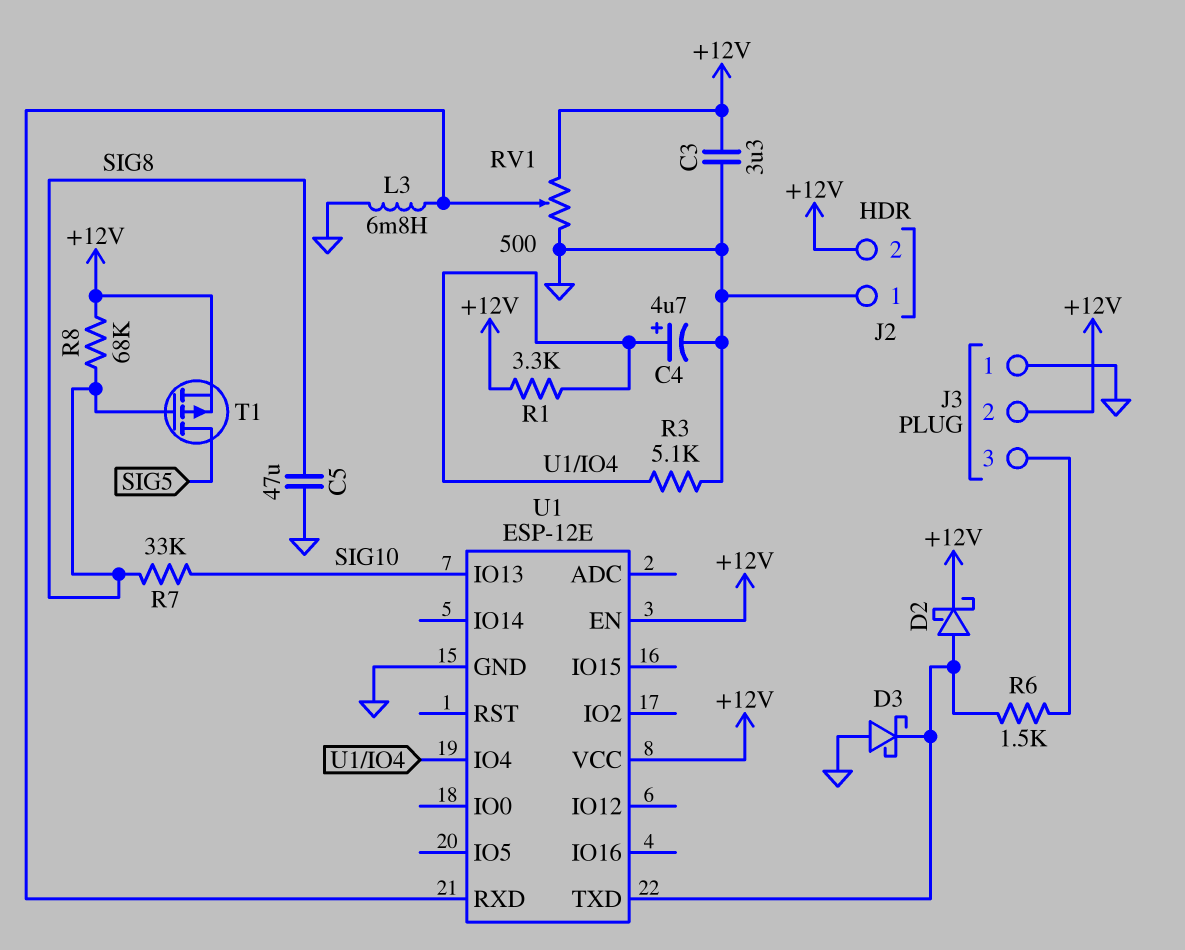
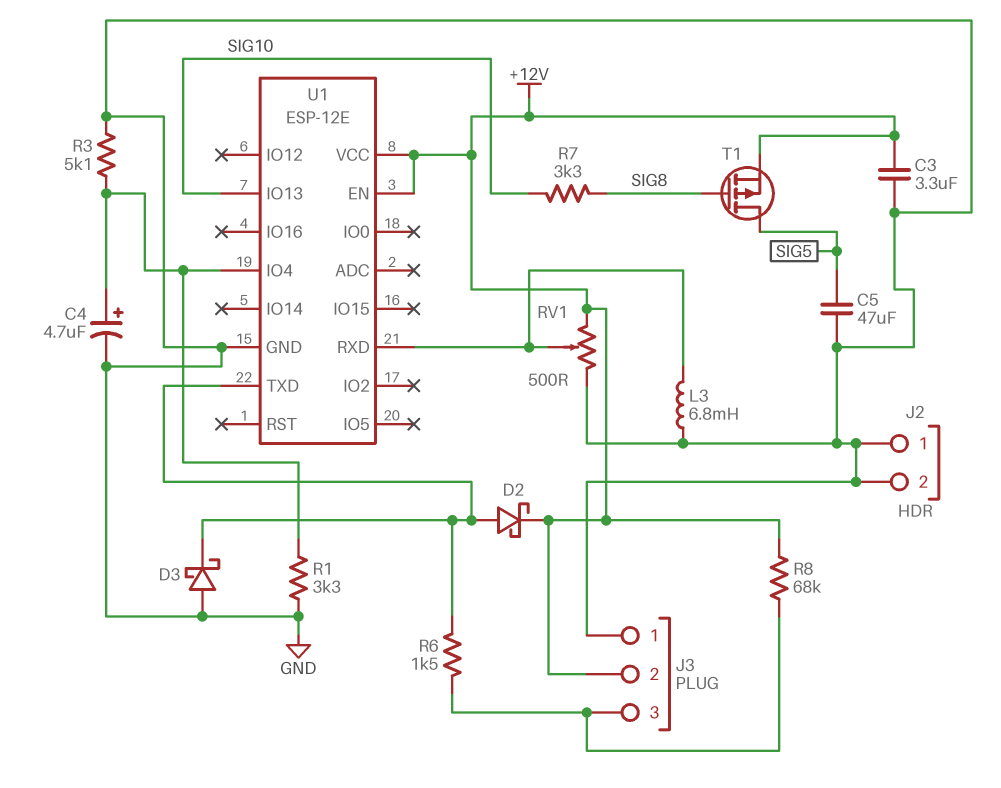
C5: 47uF (GND, SIG8) -> 47uF (GND, SIG5)
J2 pin 2: +12V -> GND
R1: 3.3k (+12V, U1/IO4) -> 3.3k (GND, U1/IO4)
R7: 33k (SIG8, SIG10) -> 3.3k (SIG8, SIG10)
R8: 68k (+12V, SIG8) -> 68k (+12V, J3/3)

